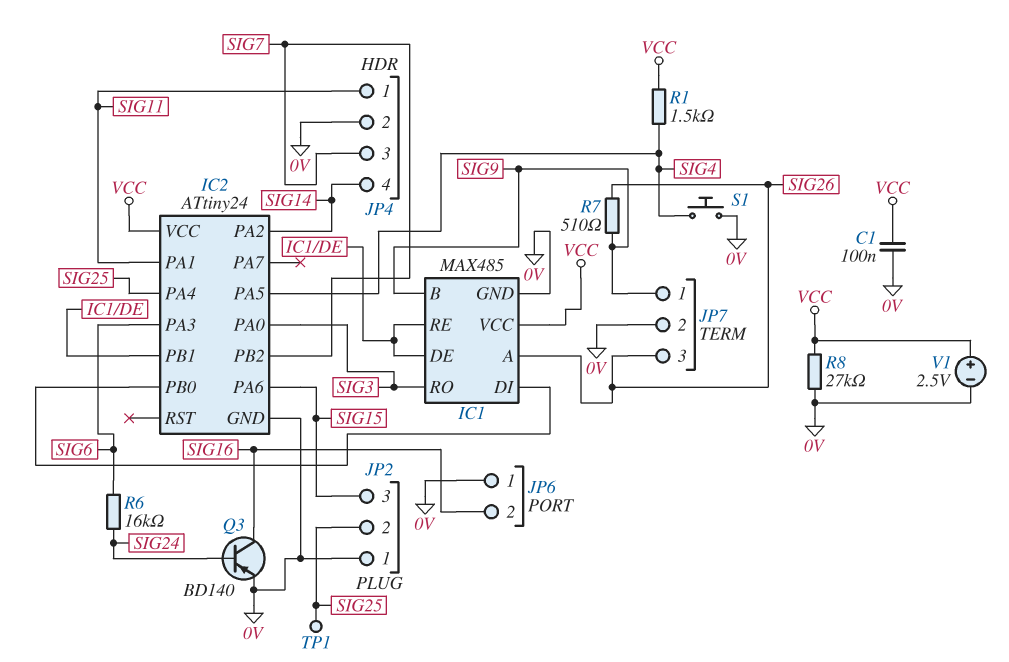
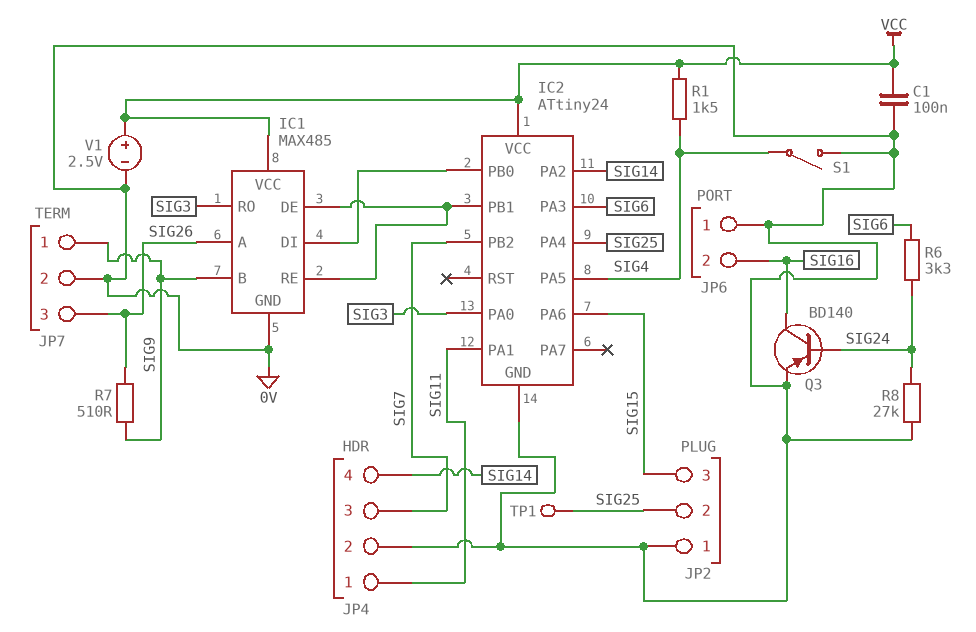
R6: 16k (SIG6, SIG24) -> 3.3k (SIG6, SIG24)
R8: 27k (0V, VCC) -> 27k (0V, SIG24)
S1: button (0V, SIG4) -> switch (0V, SIG4)

